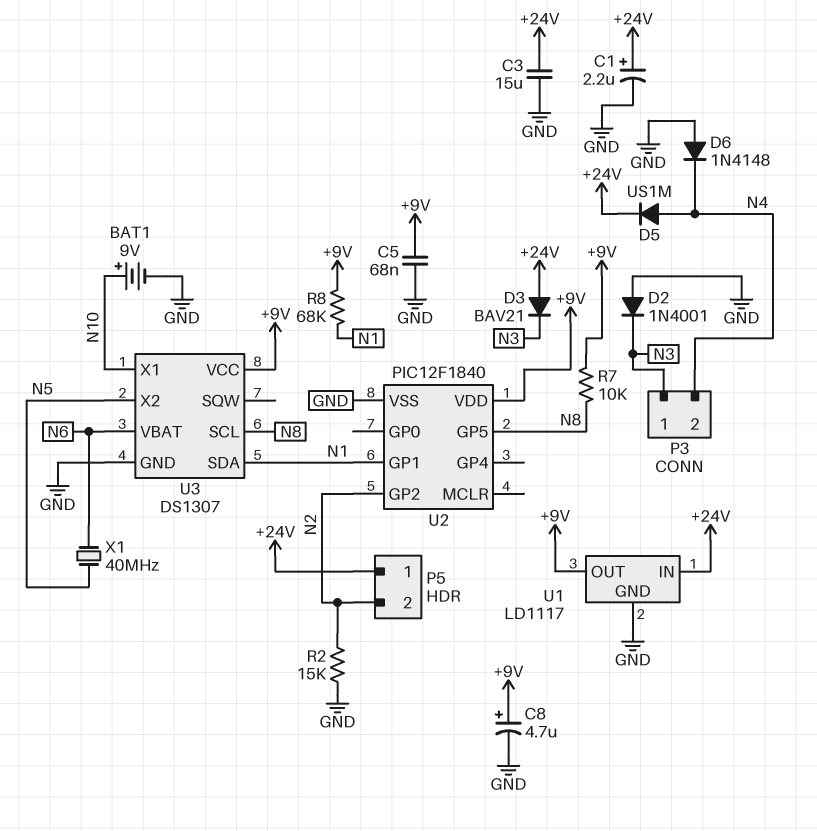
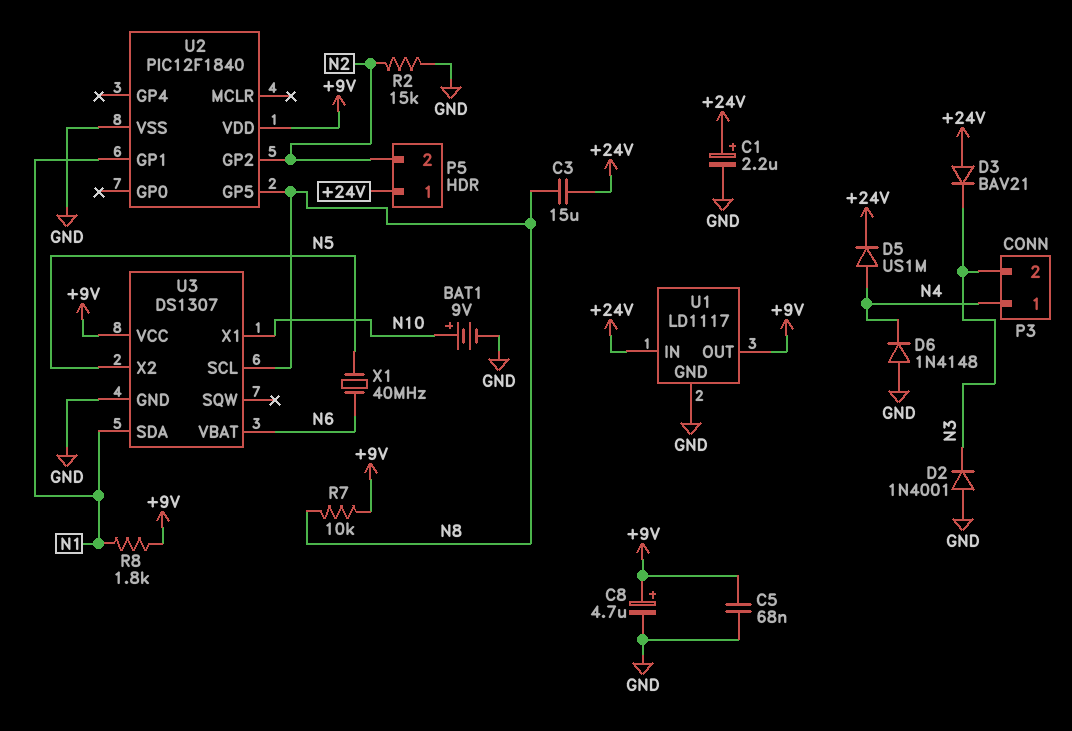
C3: 15uF (+24V, GND) -> 15uF (+24V, N8)
P3 pin 1: N3 -> N4
P3 pin 2: N4 -> N3
R8: 68k (+9V, N1) -> 1.8k (+9V, N1)

